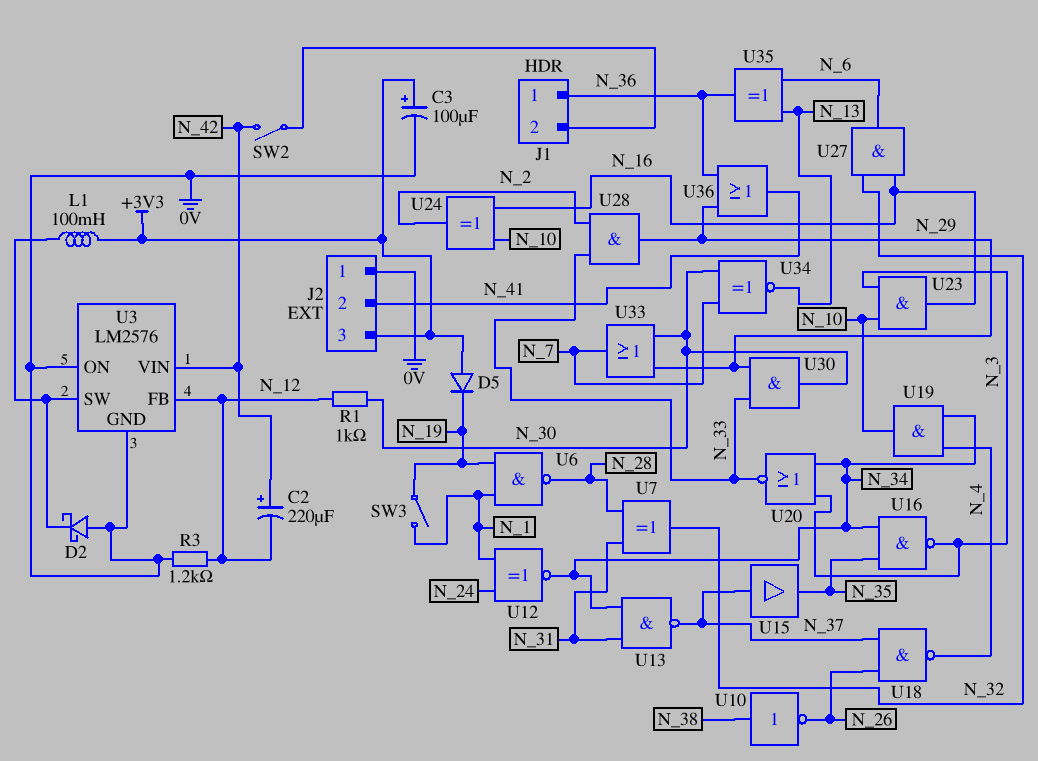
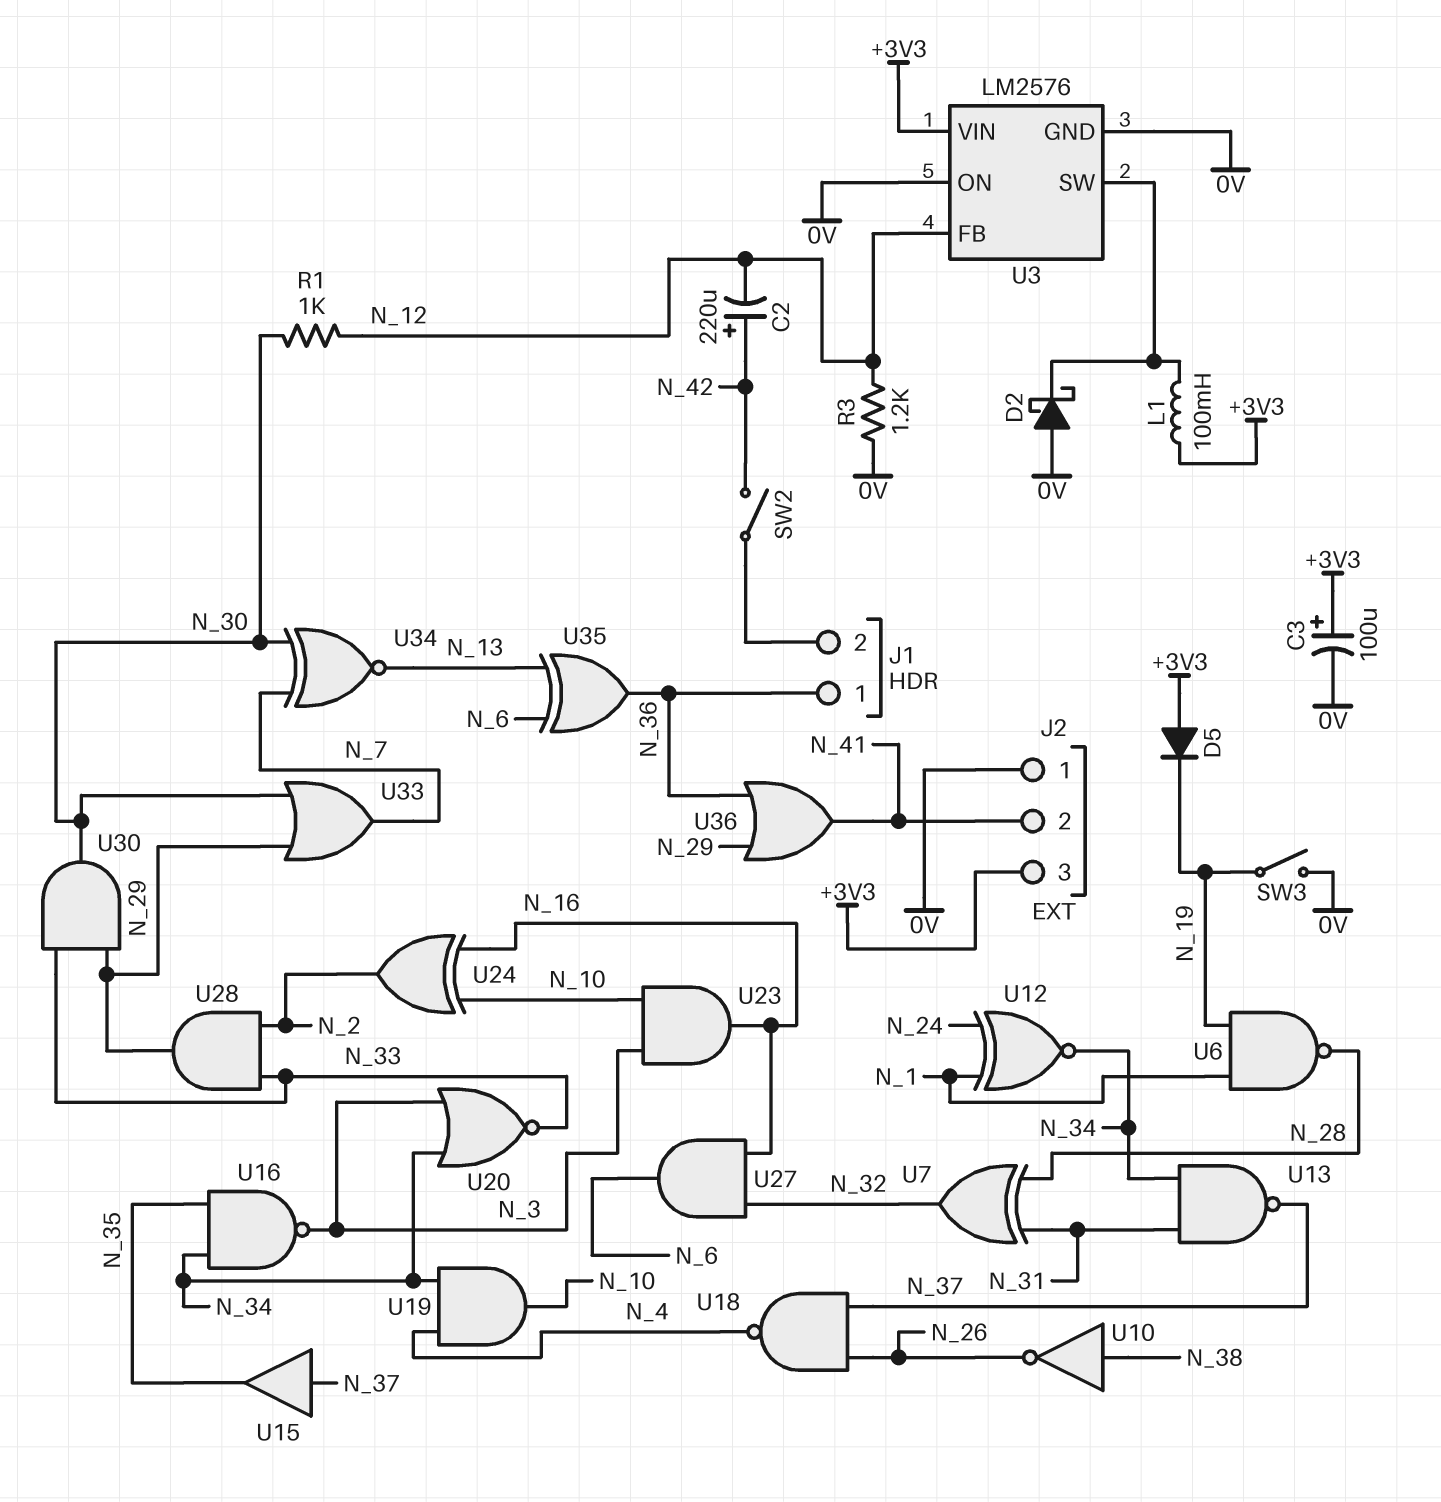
SW3: switch (N_1, N_19) -> switch (0V, N_19)
U3 pin VIN: N_42 -> +3V3

